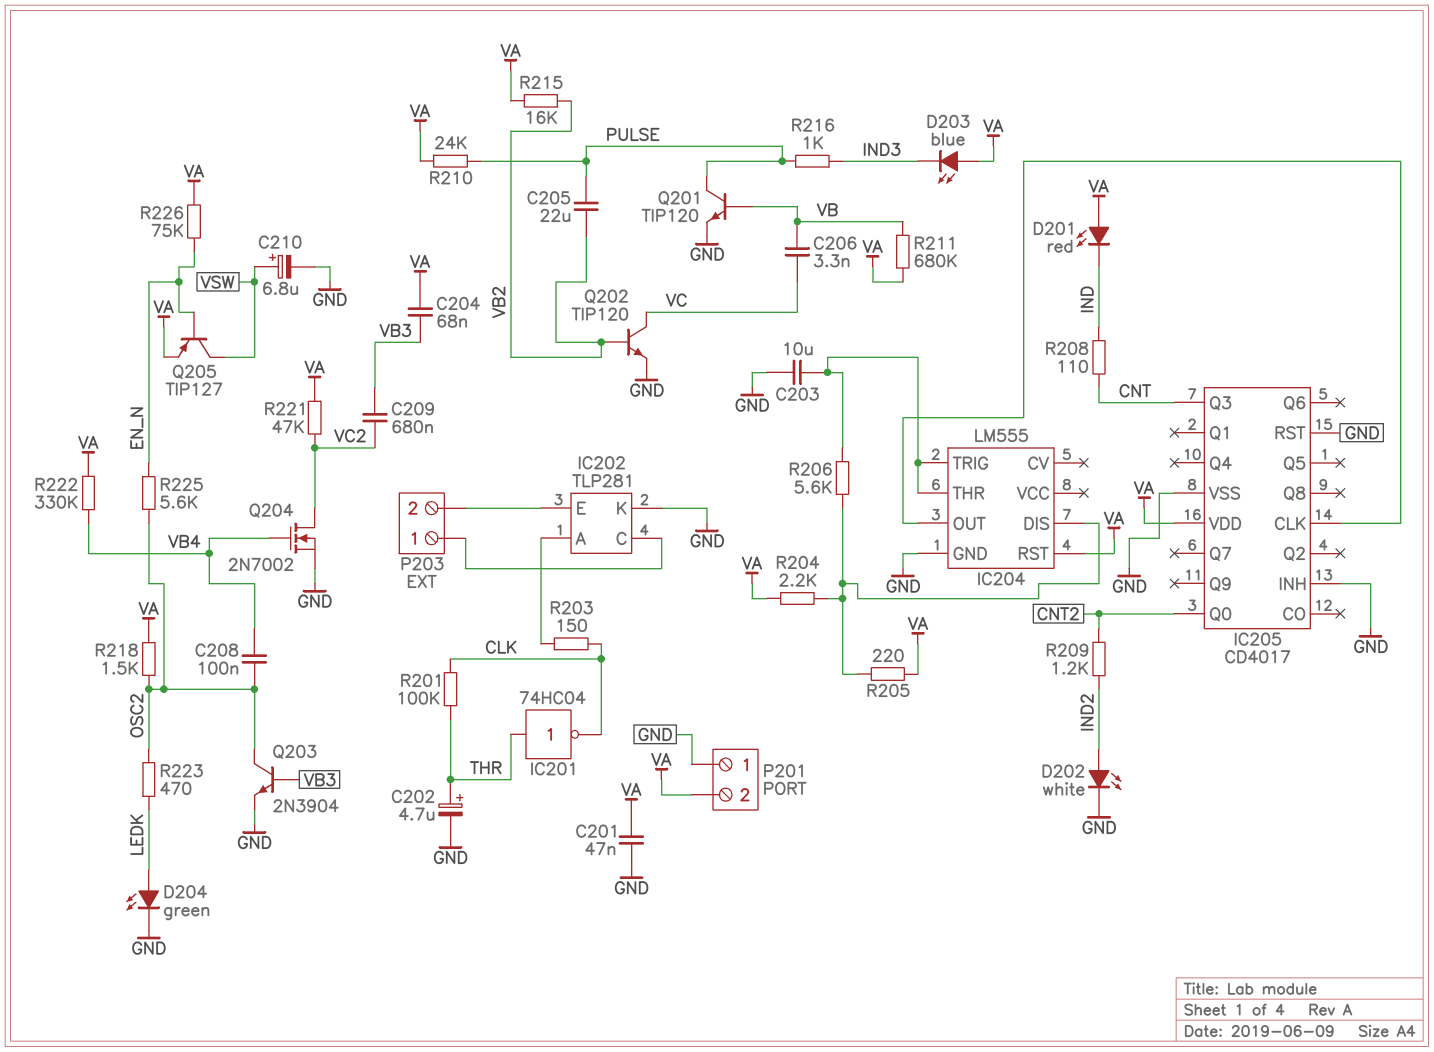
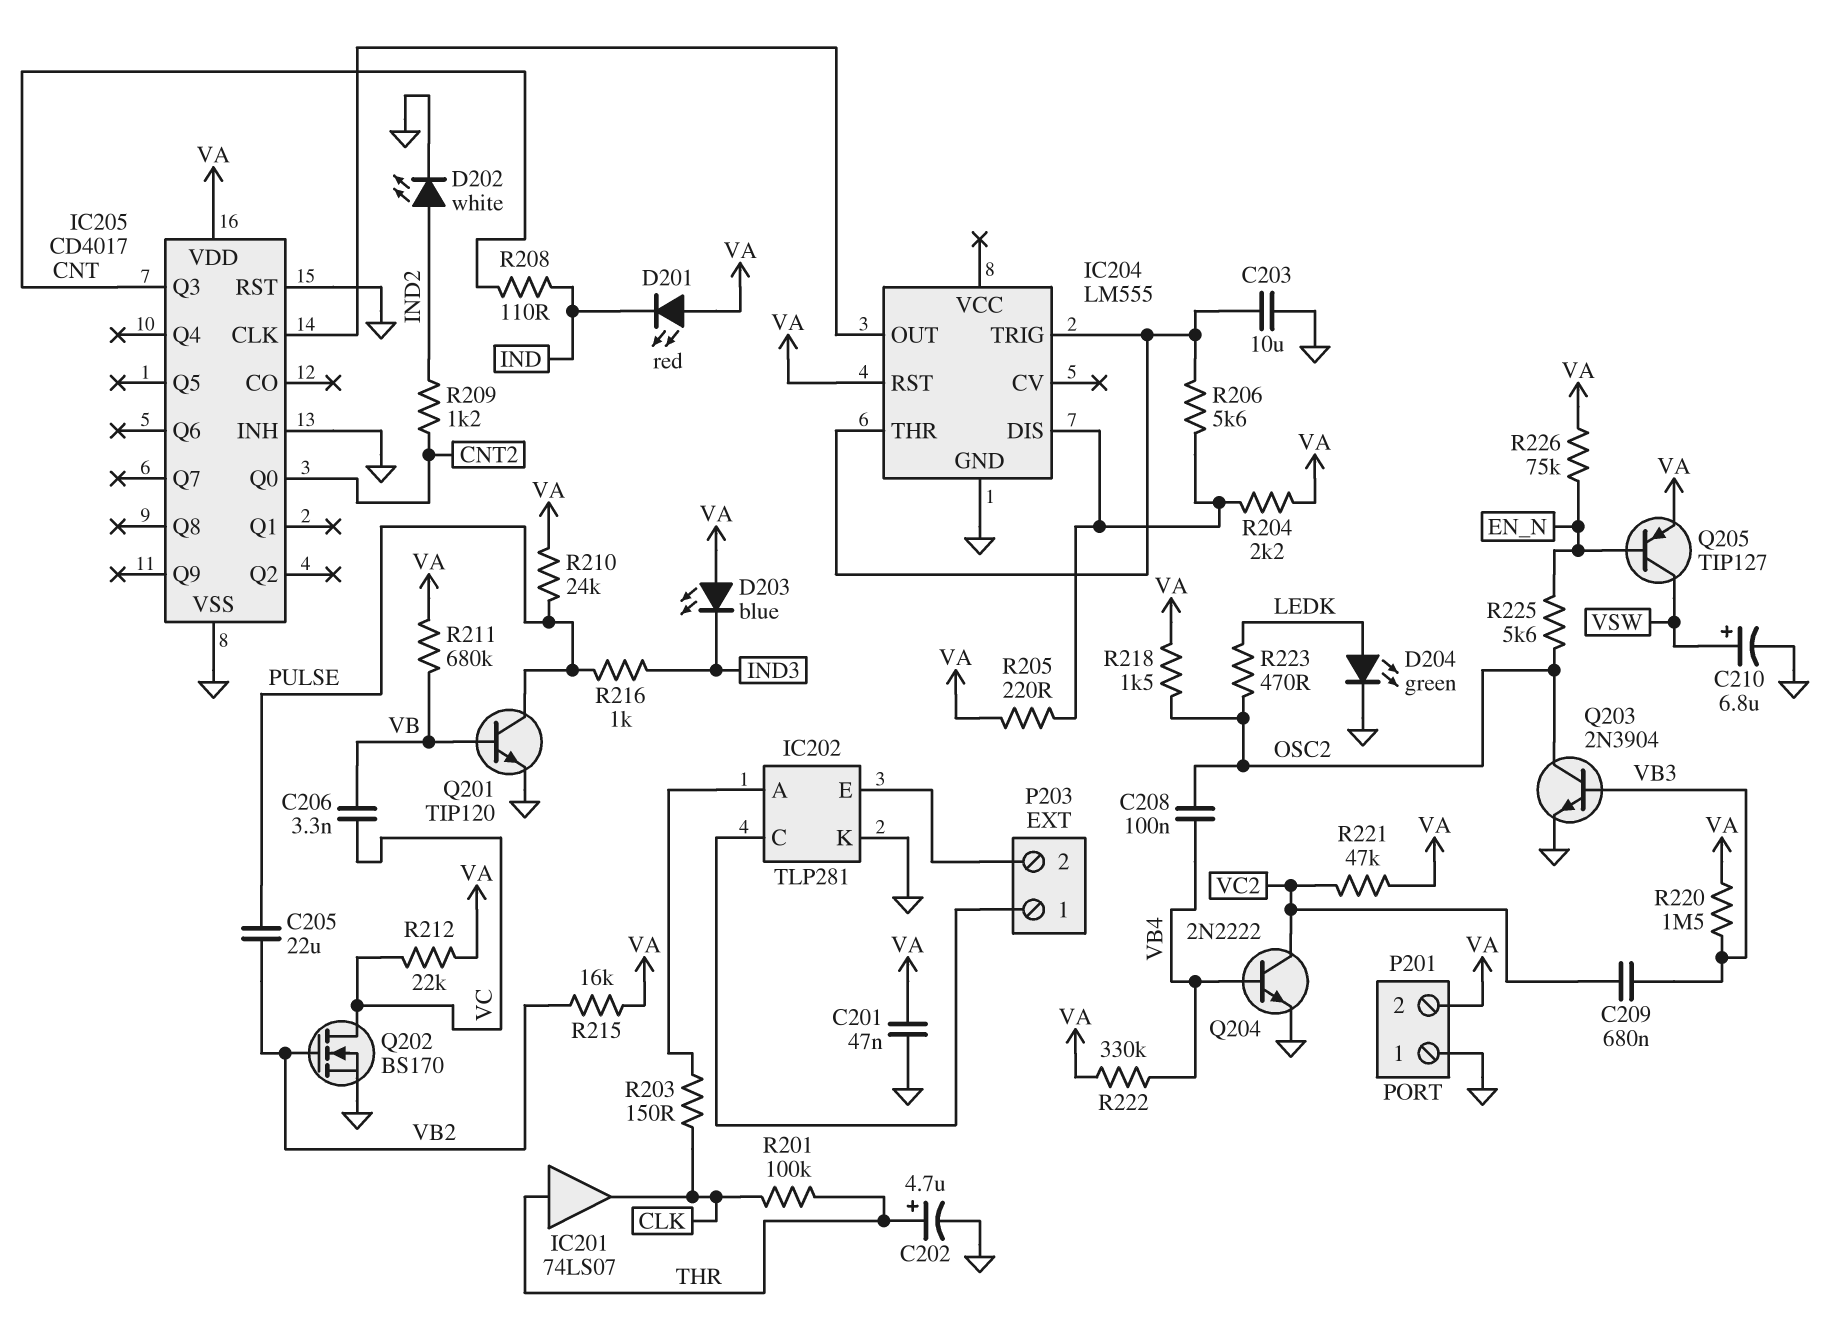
C204: 68nF (VA, VB3) -> none
IC201: NOT 74HC04 (in THR, out CLK) -> buffer 74LS07 (in THR, out CLK)
Q202: NPN TIP120 (B VB2, C VC, E GND) -> NMOS BS170 (G VB2, D VC, S GND)
Q204: NMOS 2N7002 (G VB4, D VC2, S GND) -> NPN 2N2222 (B VB4, C VC2, E GND)
R212: none -> 22k (VA, VC)
R220: none -> 1.5M (VA, VB3)

